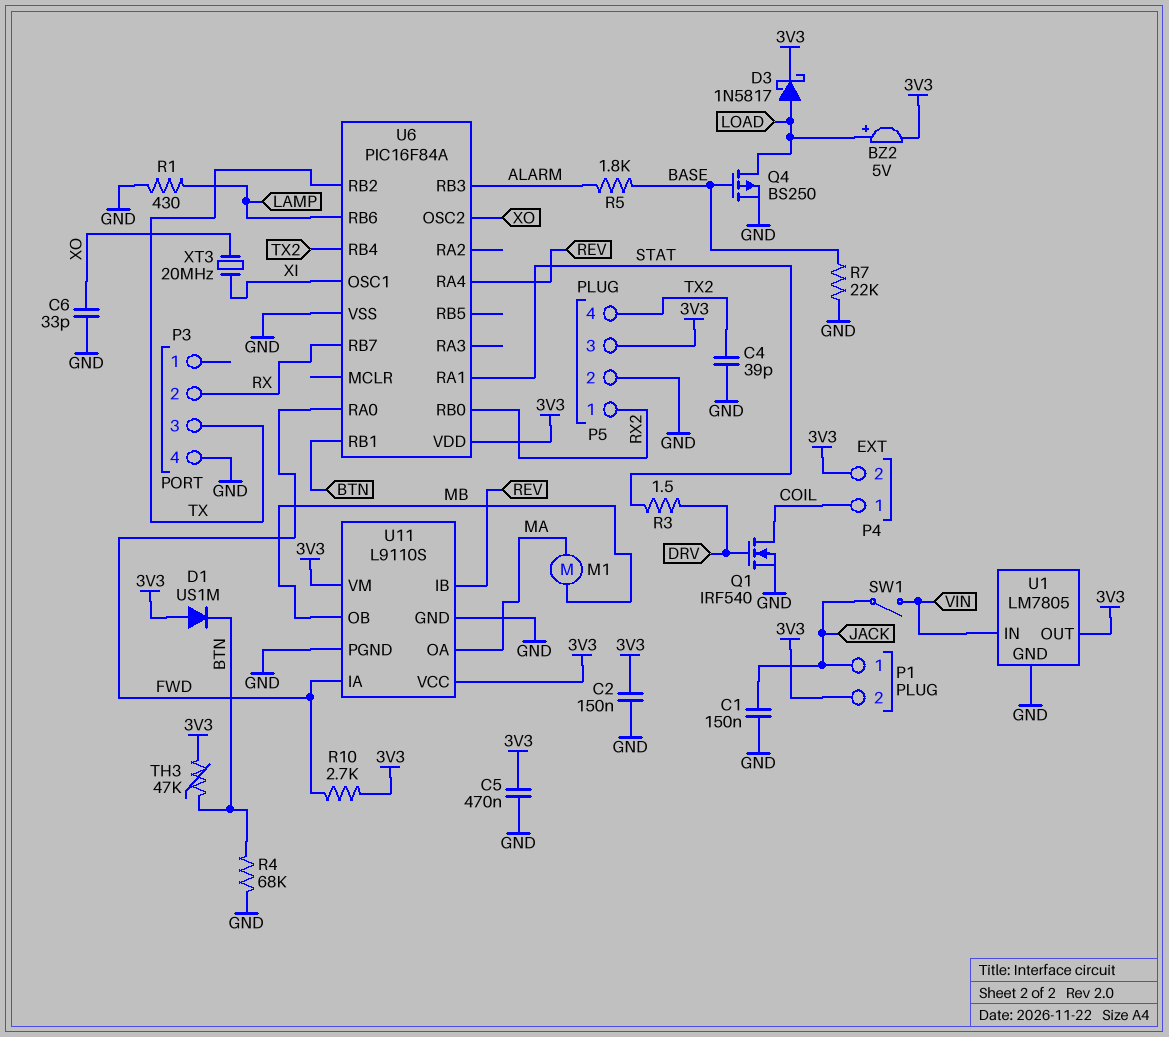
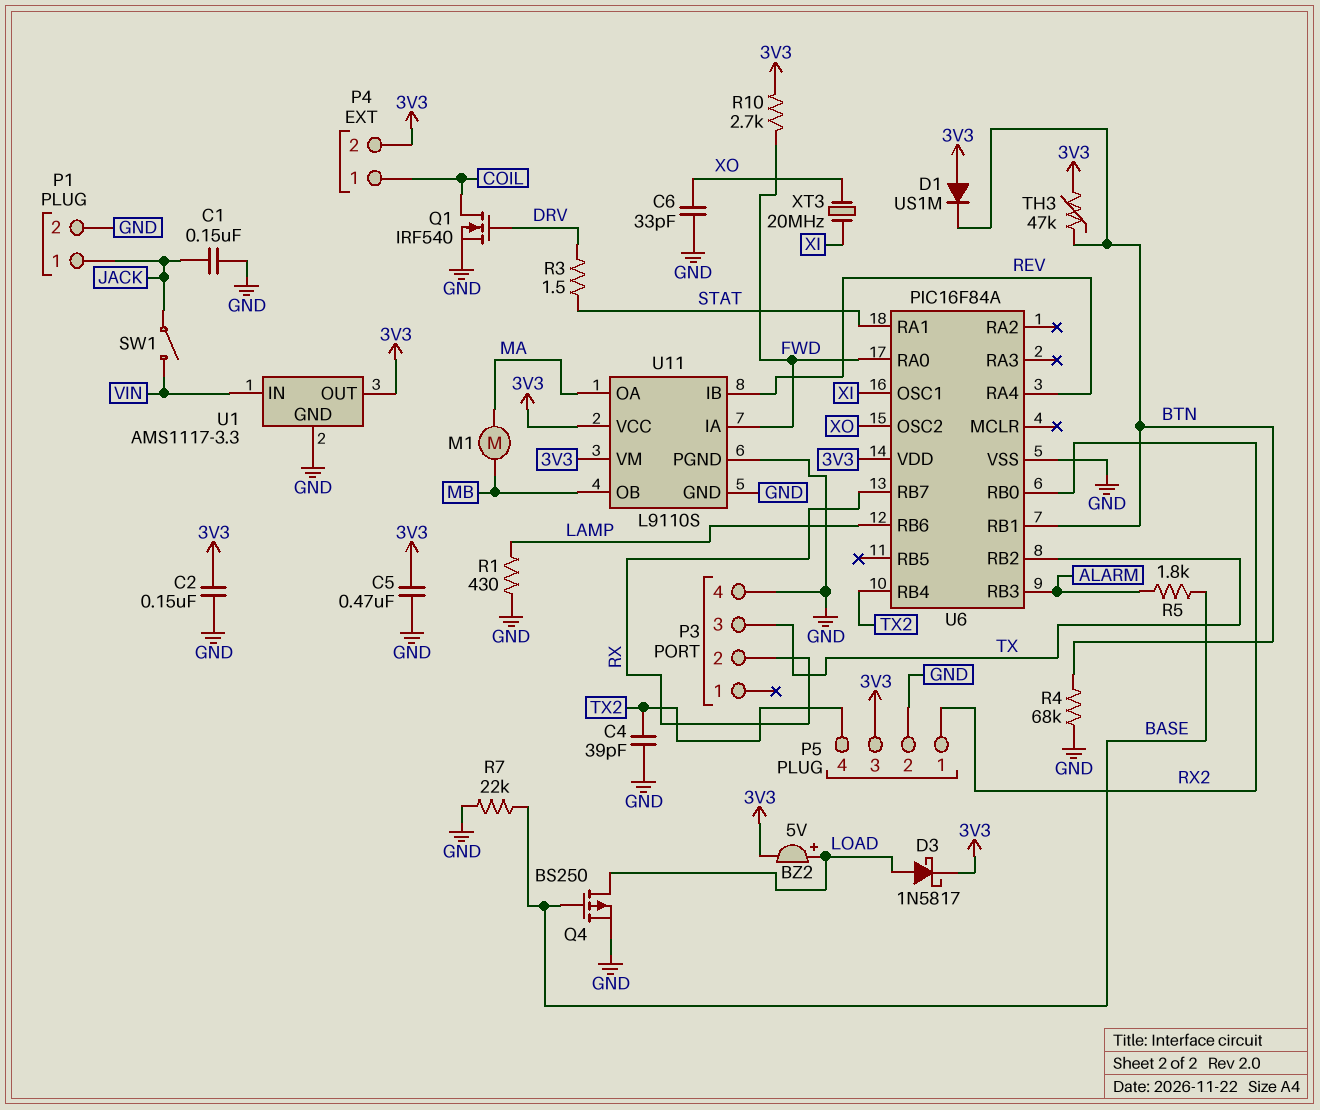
P1 pin 2: 3V3 -> GND
U1: LM7805 -> AMS1117-3.3

